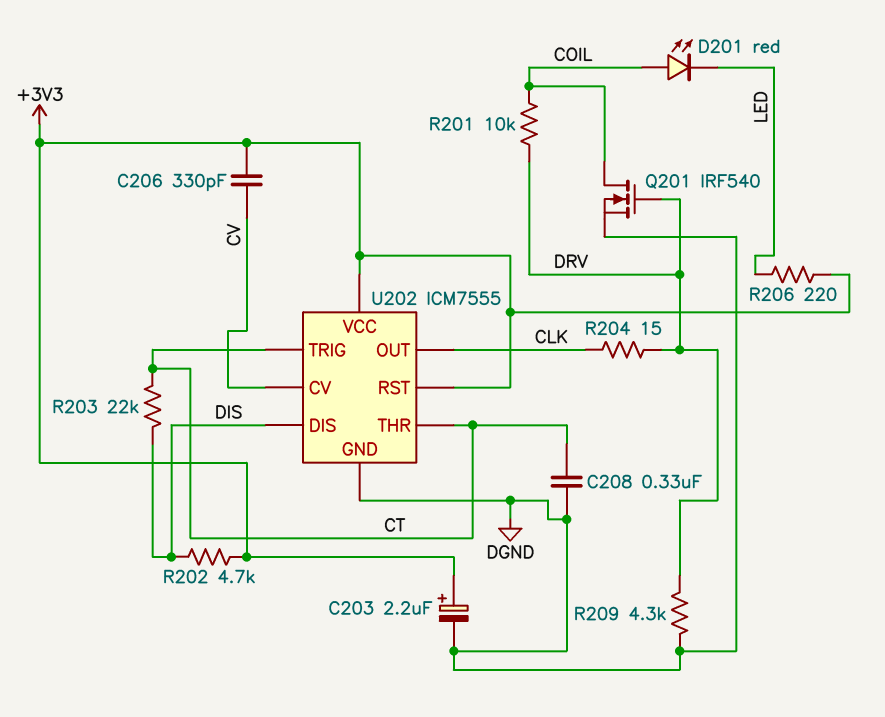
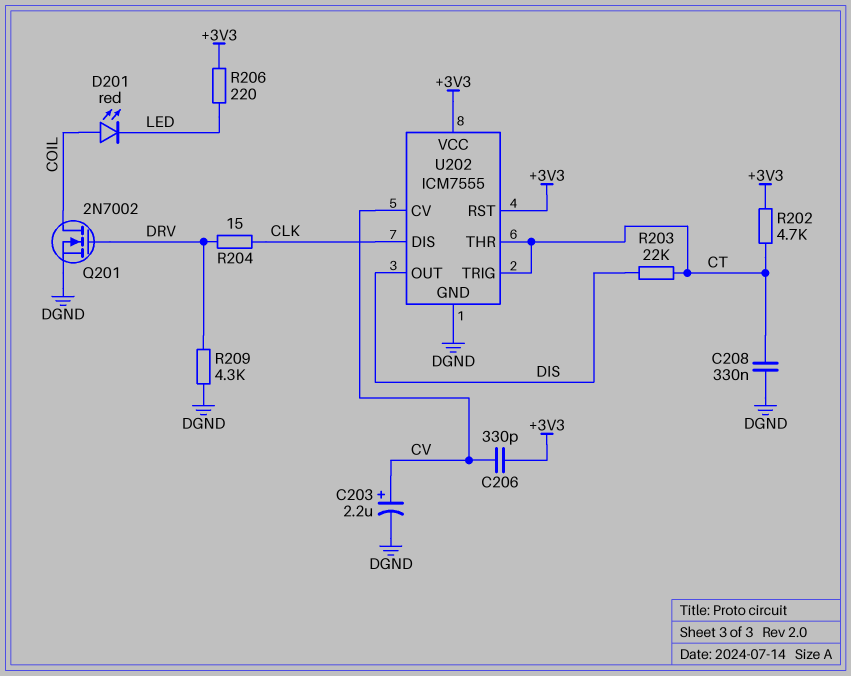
C203: 2.2uF (plus +3V3, minus DGND) -> 2.2uF (plus CV, minus DGND)
Q201: NMOS IRF540 (G DRV, D COIL, S DGND) -> NMOS 2N7002 (G DRV, D COIL, S DGND)
R201: 10k (COIL, DRV) -> none
R202: 4.7k (+3V3, DIS) -> 4.7k (+3V3, CT)
U202 pin DIS: DIS -> CLK
U202 pin OUT: CLK -> DIS

